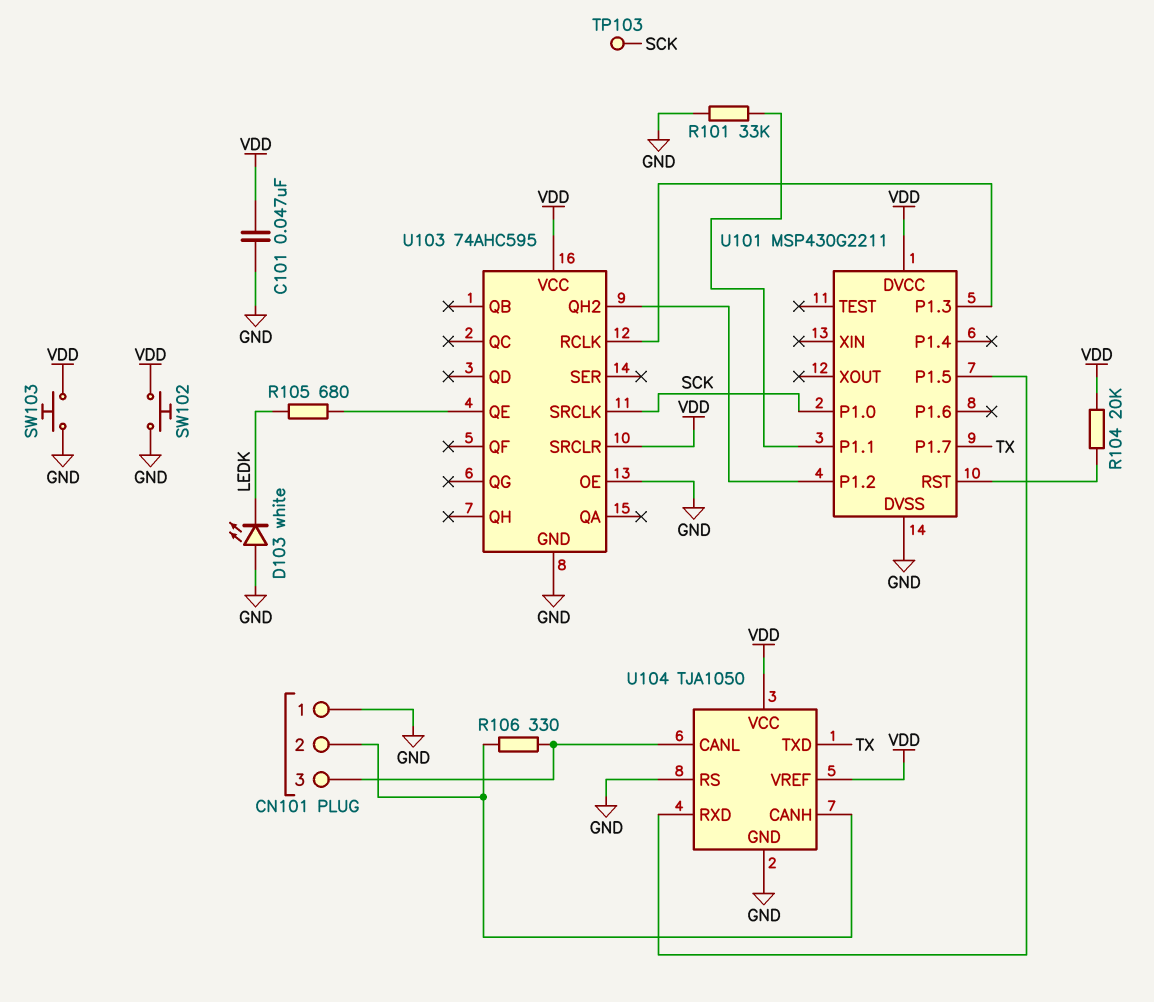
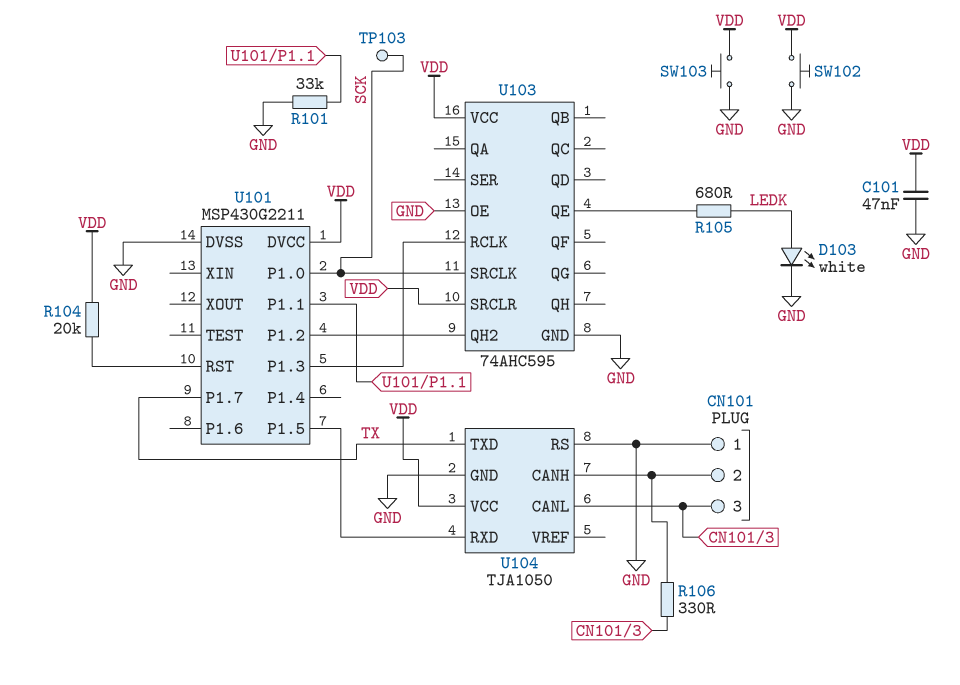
D103: LED white (A GND, K LEDK) -> LED white (A LEDK, K GND)
U104 pin VREF: VDD -> none

